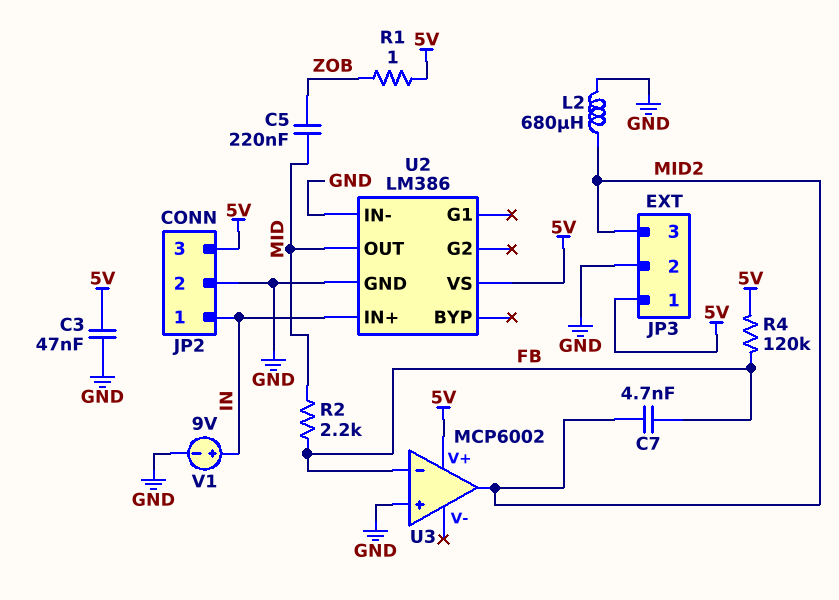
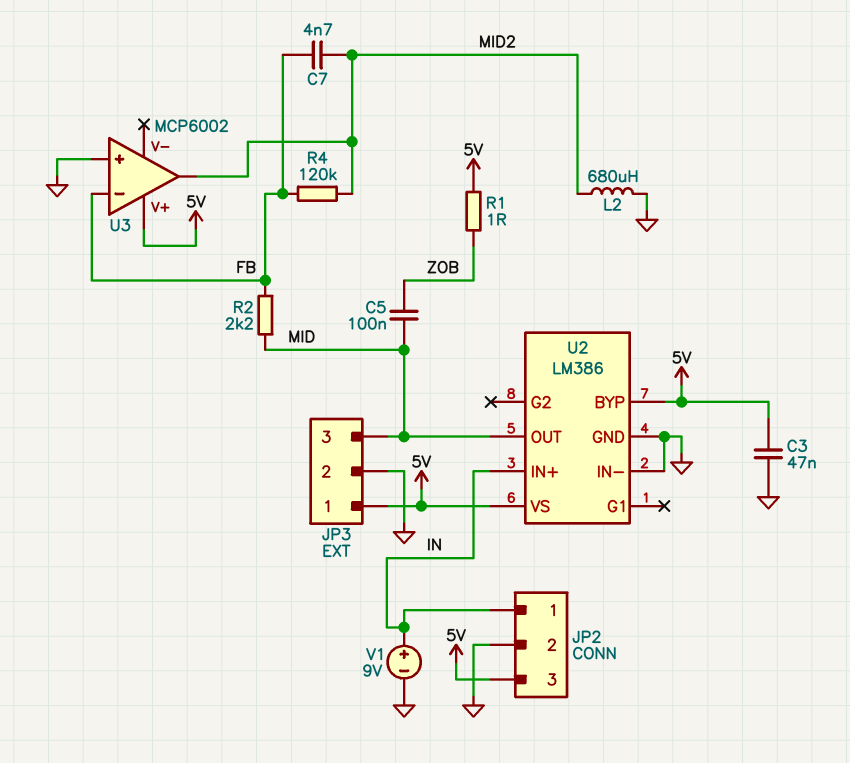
C5: 220nF (MID, ZOB) -> 100nF (MID, ZOB)
JP3 pin 3: MID2 -> MID
R4: 120k (5V, FB) -> 120k (FB, MID2)
U2 pin BYP: none -> 5V

